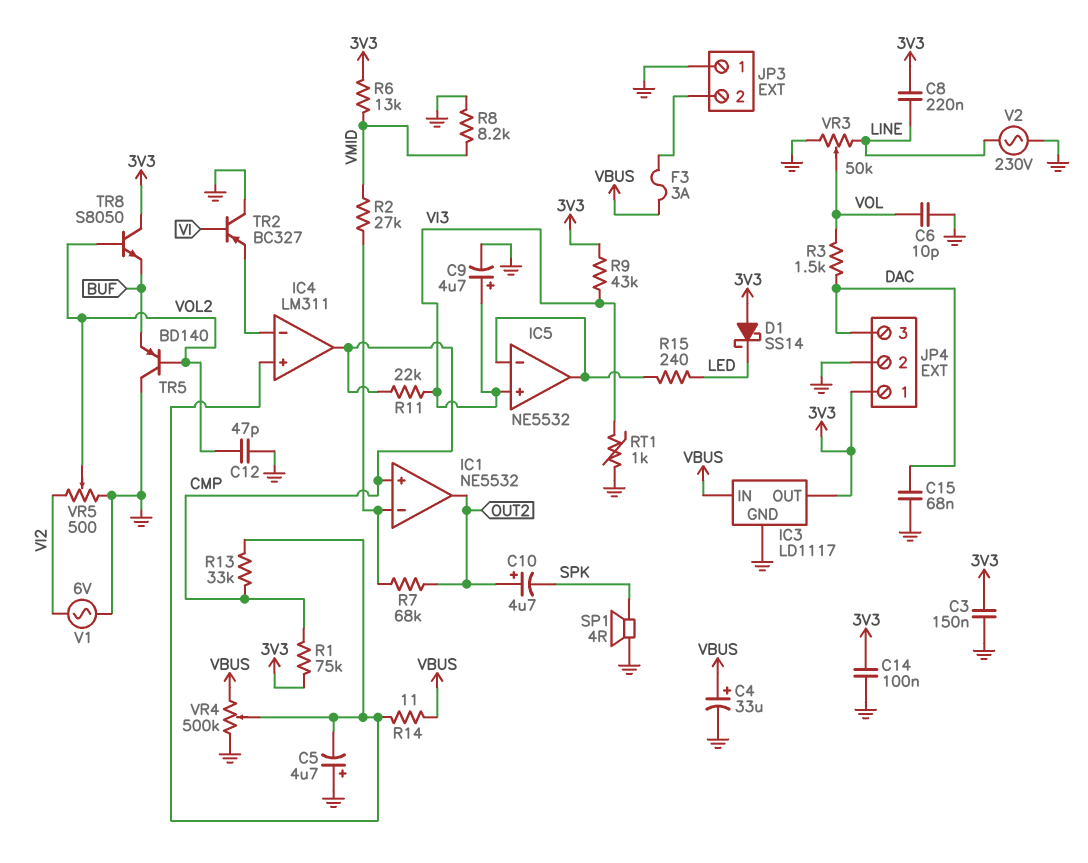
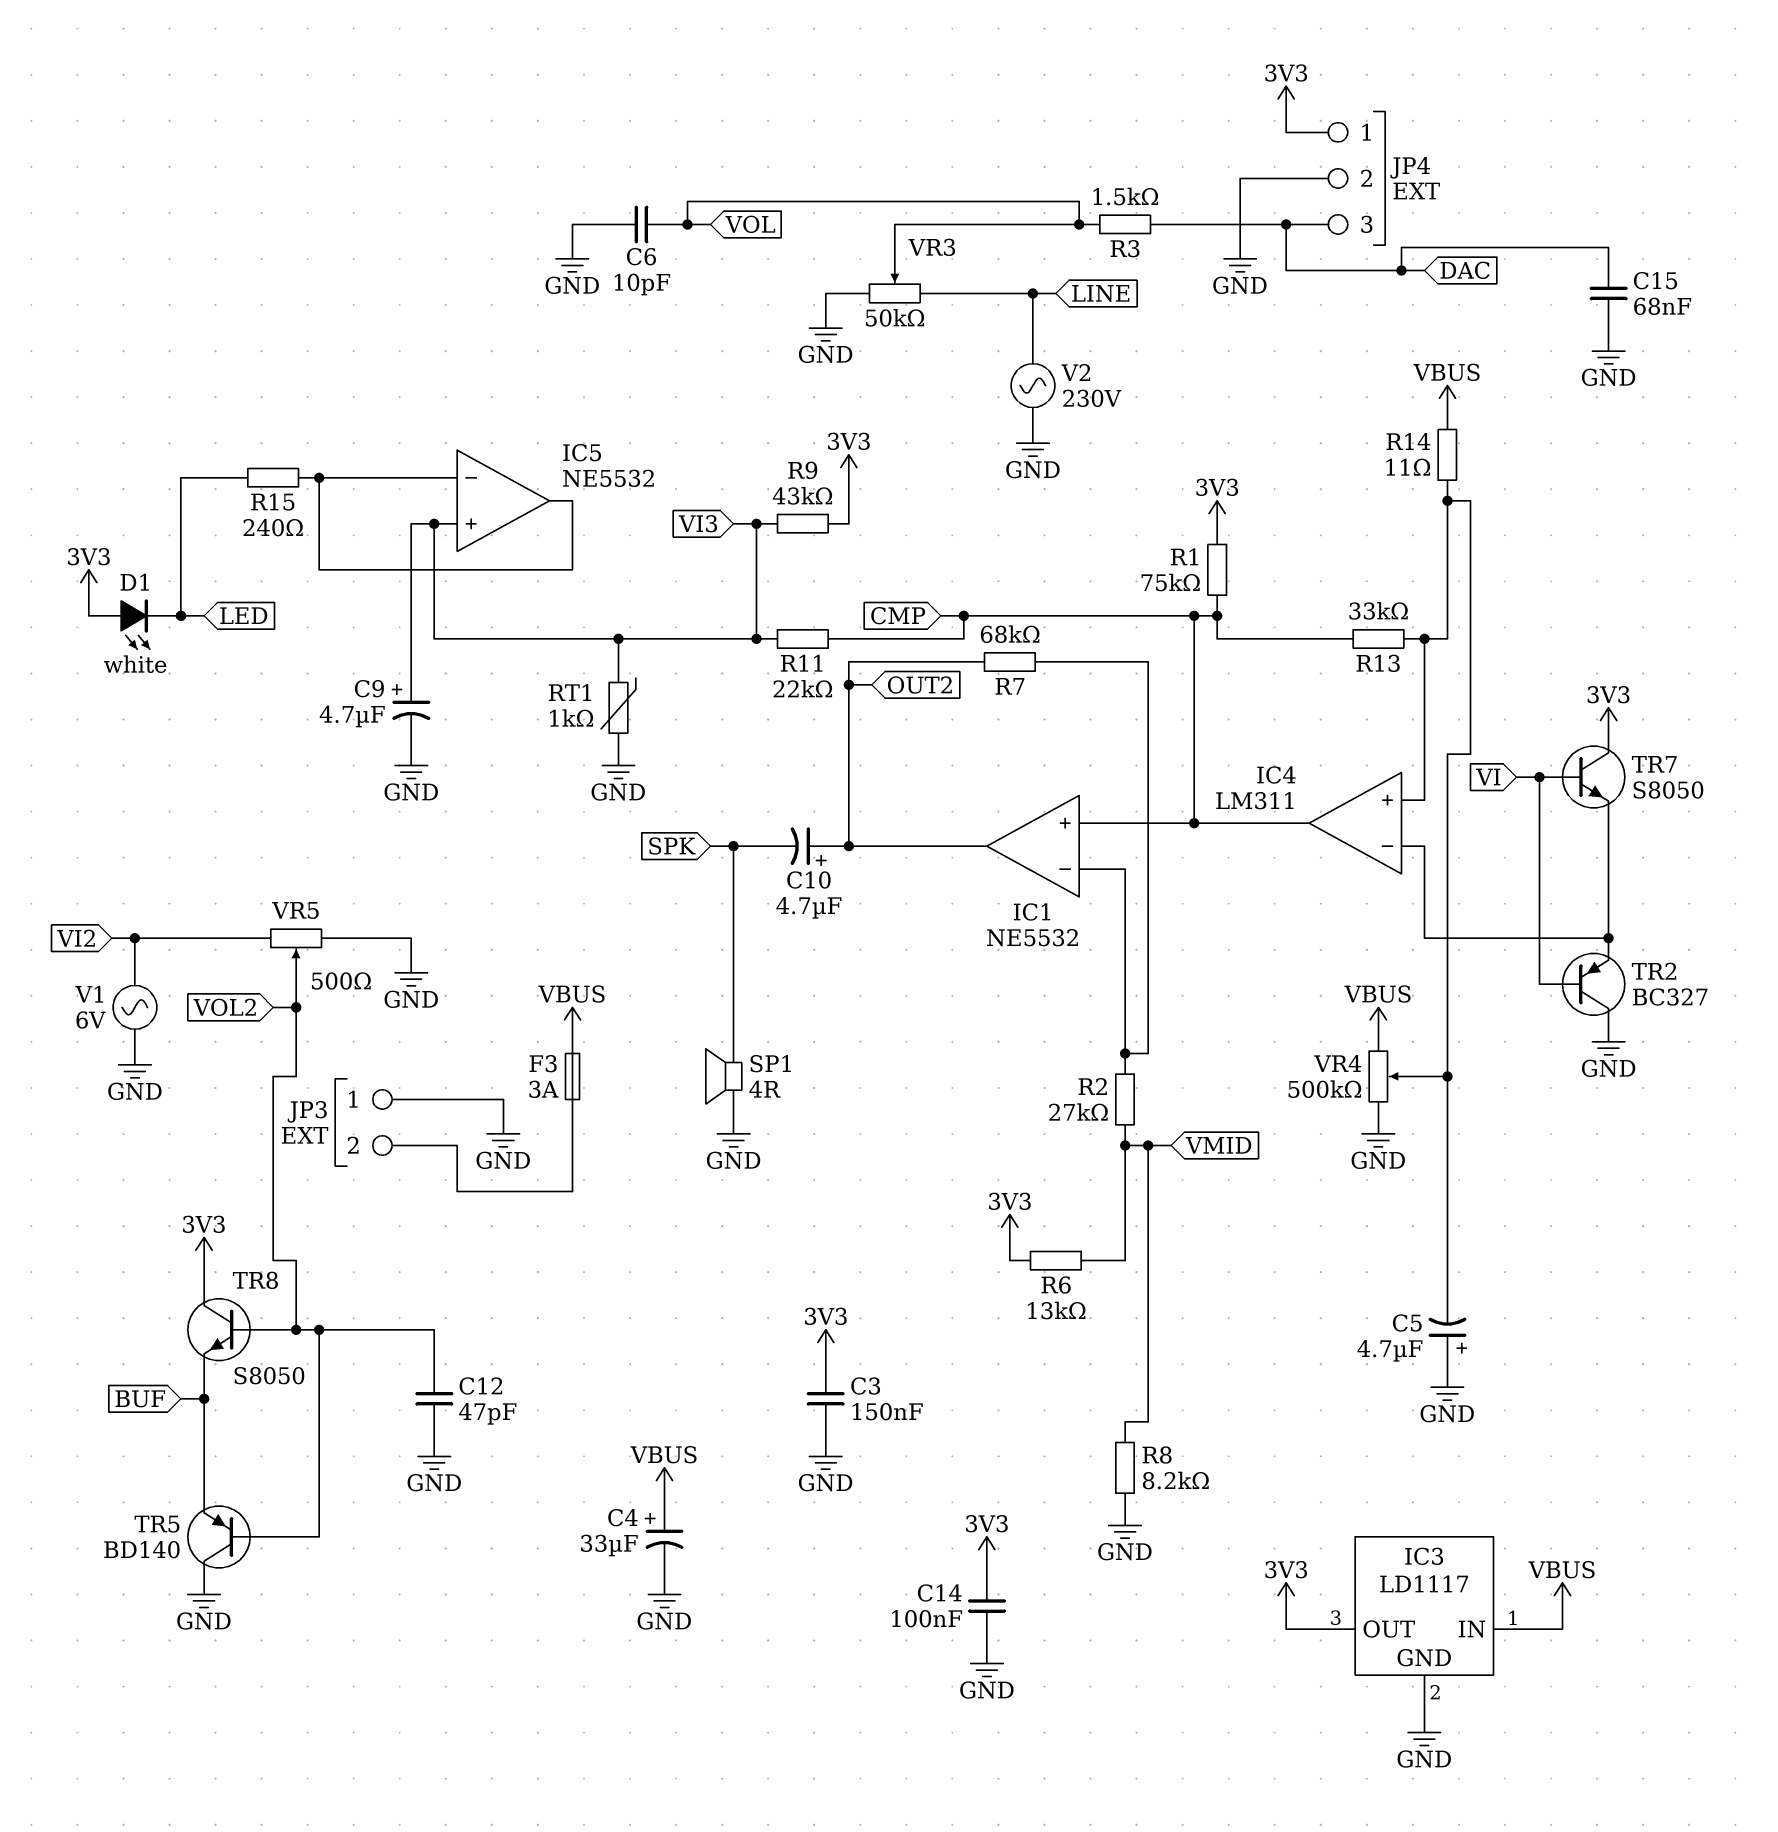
C8: 220nF (3V3, LINE) -> none
D1: schottky SS14 (A 3V3, K LED) -> LED white (A 3V3, K LED)
TR7: none -> NPN S8050 (B VI, C 3V3, E IC4/in-)

